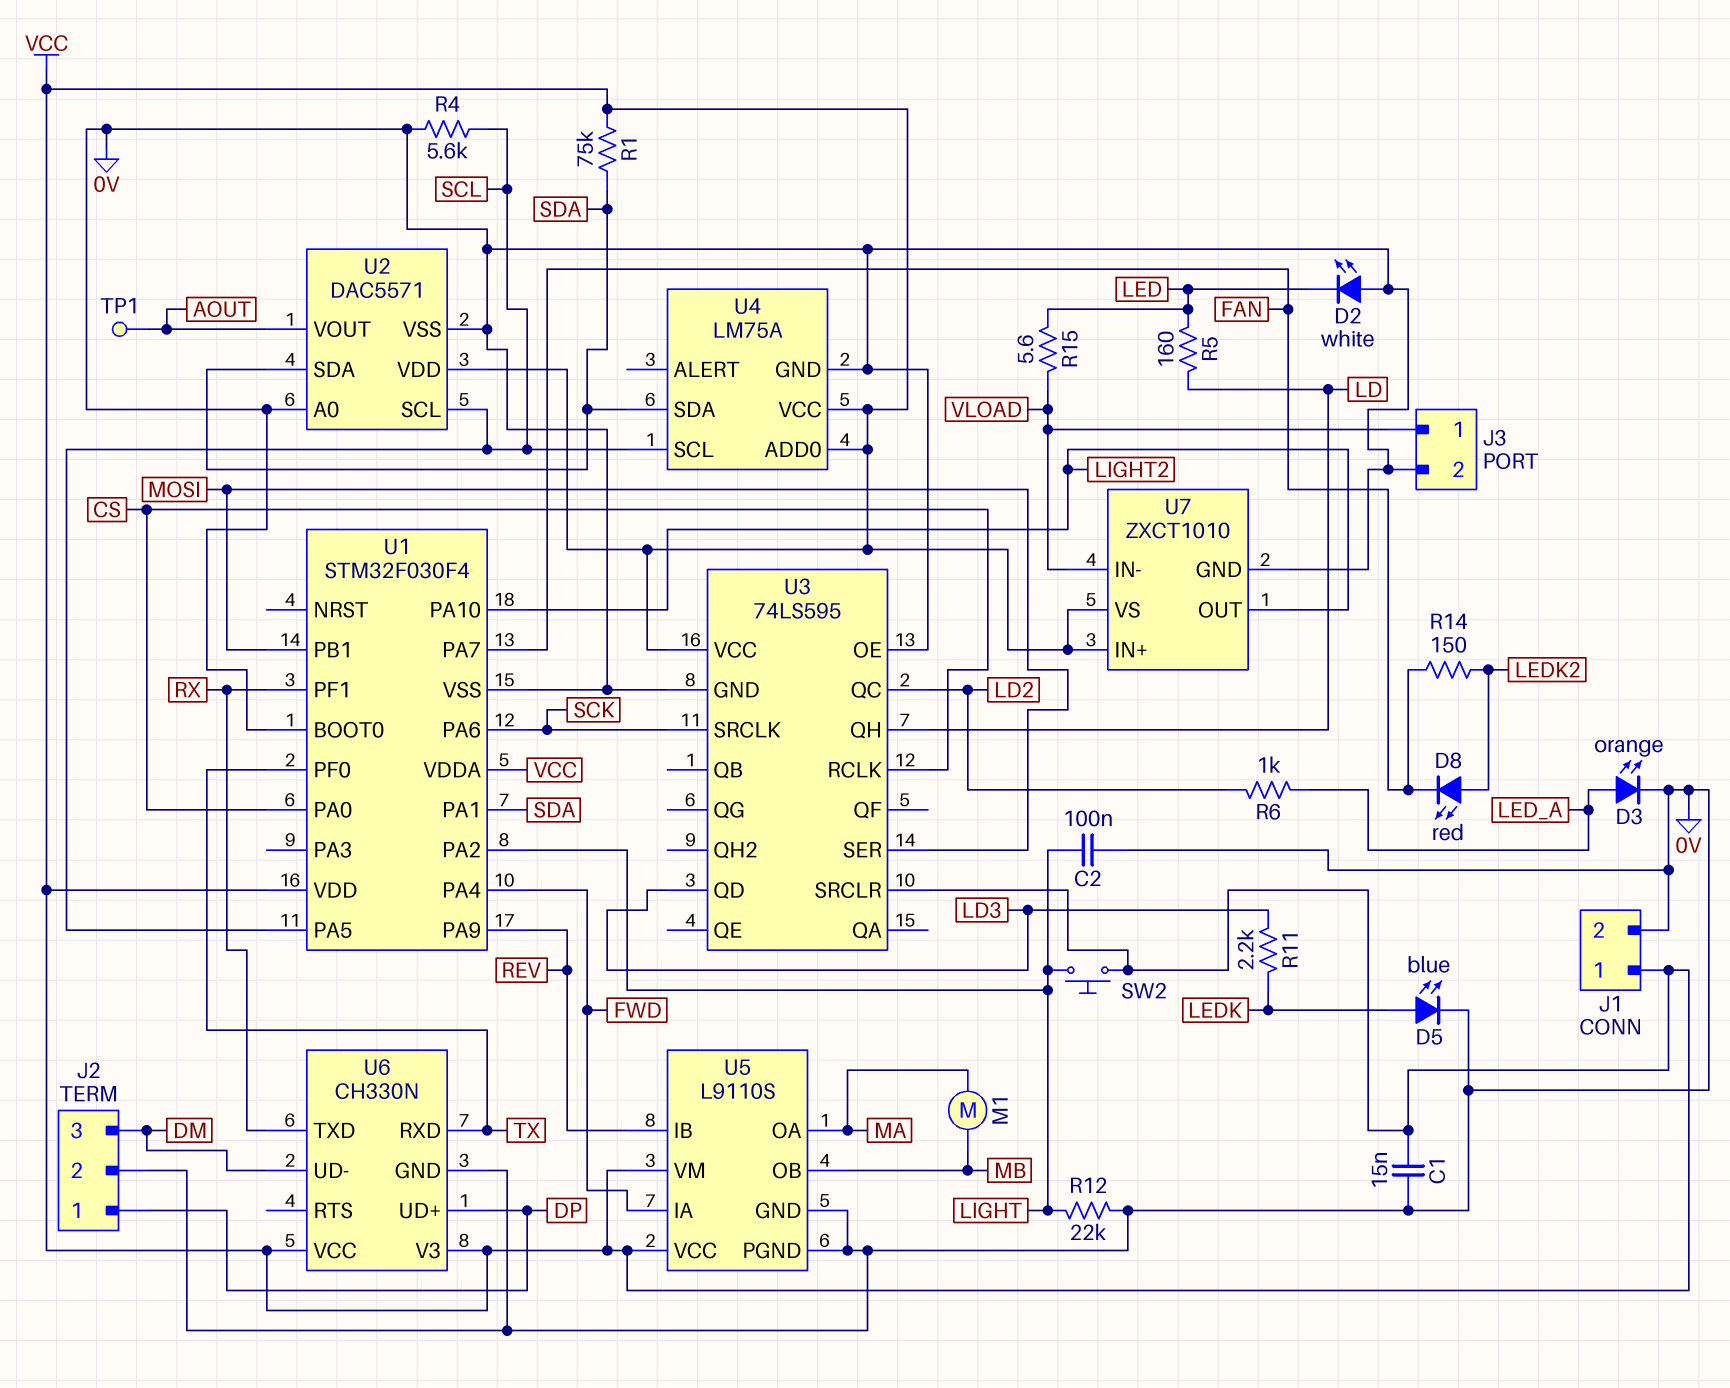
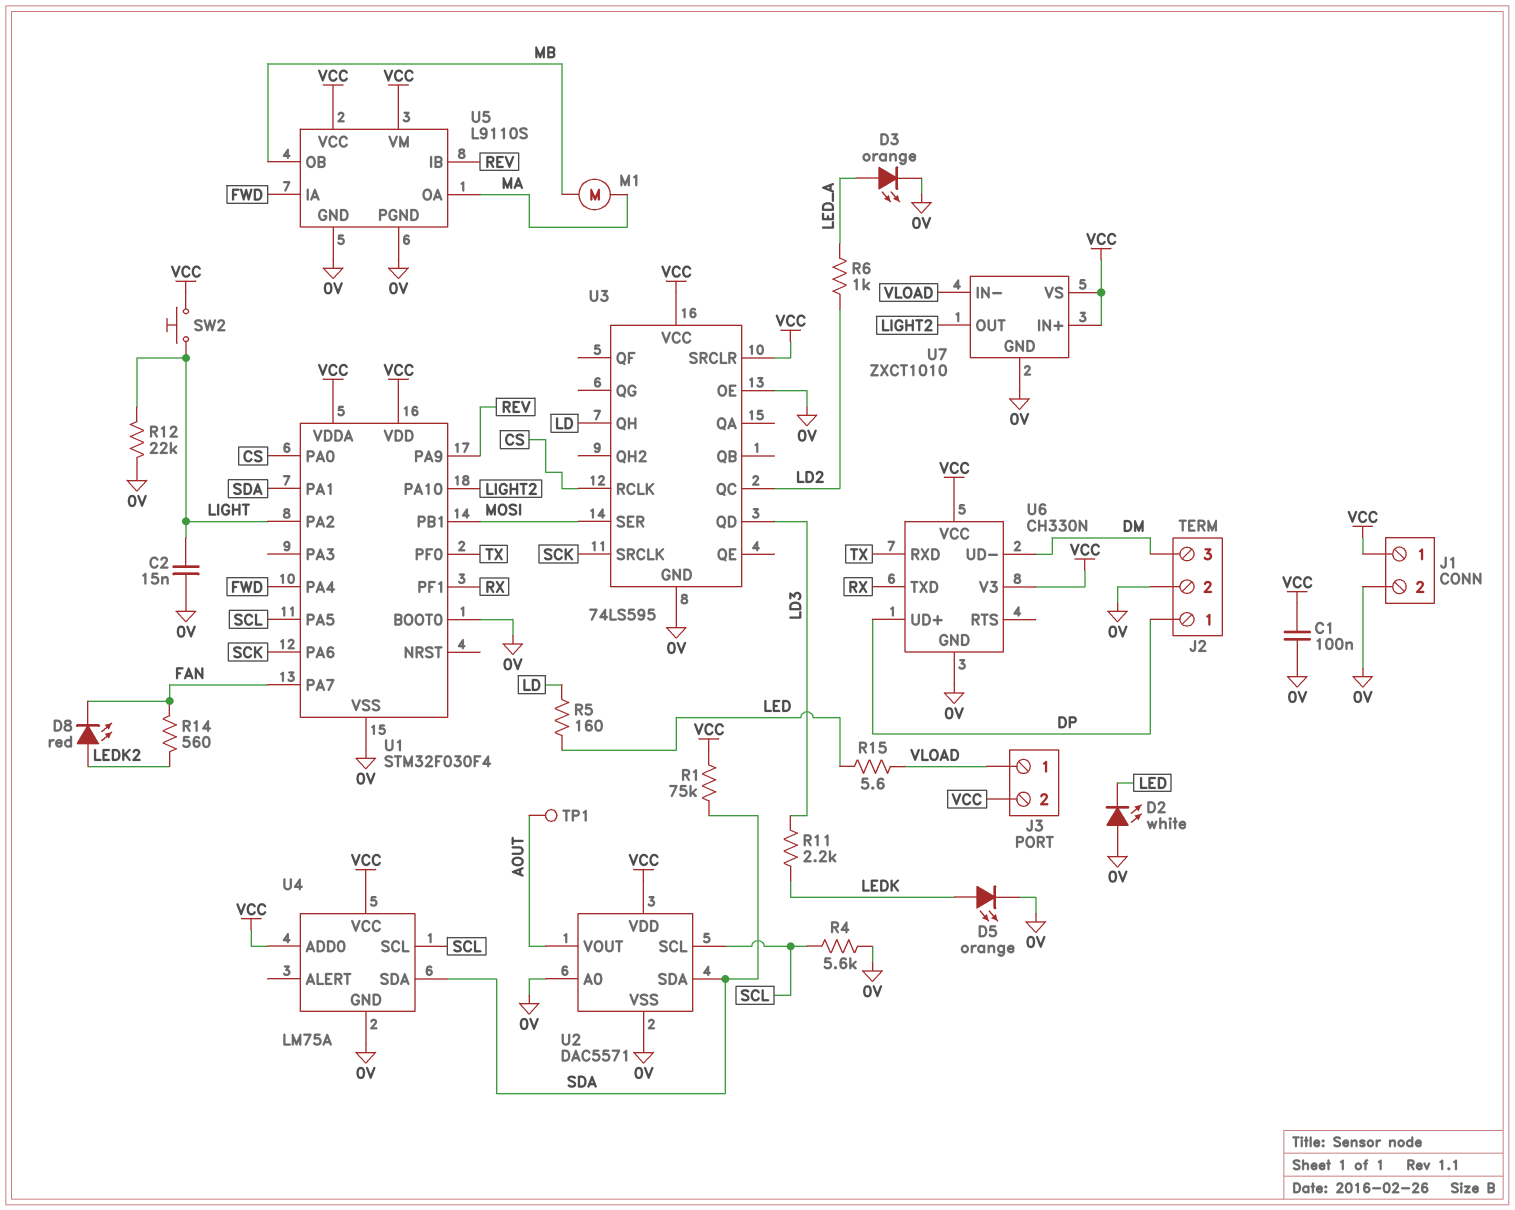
C1: 15nF (0V, VCC) -> 100nF (0V, VCC)
C2: 100nF (0V, LIGHT) -> 15nF (0V, LIGHT)
D5: LED blue (A LEDK, K 0V) -> LED orange (A LEDK, K 0V)
J3 pin 2: 0V -> VCC
R14: 150 (FAN, LEDK2) -> 560 (FAN, LEDK2)

